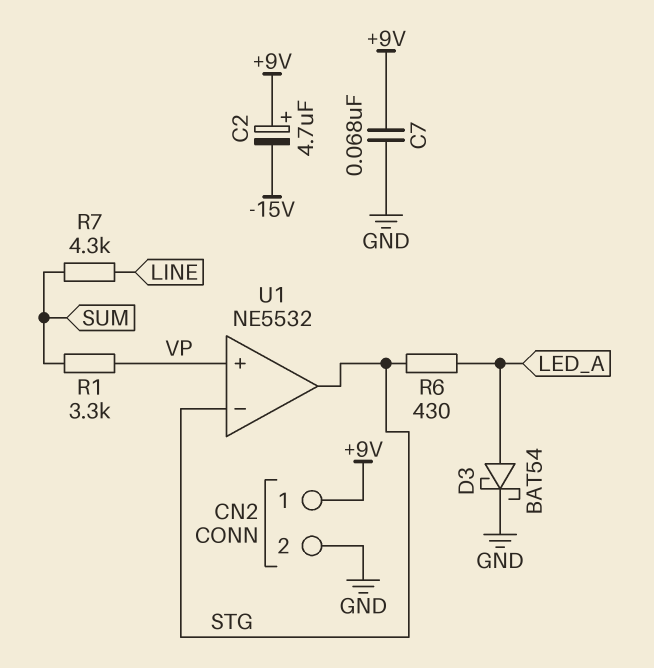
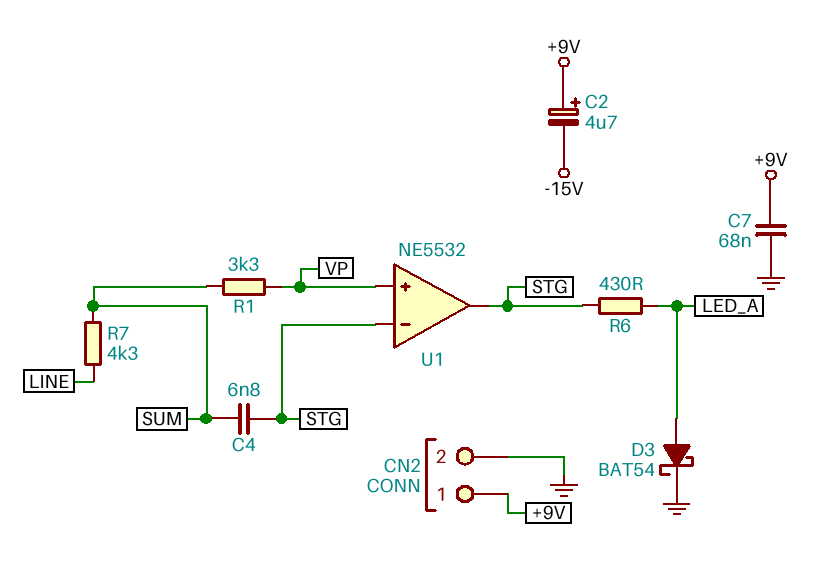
C4: none -> 6.8nF (STG, SUM)

